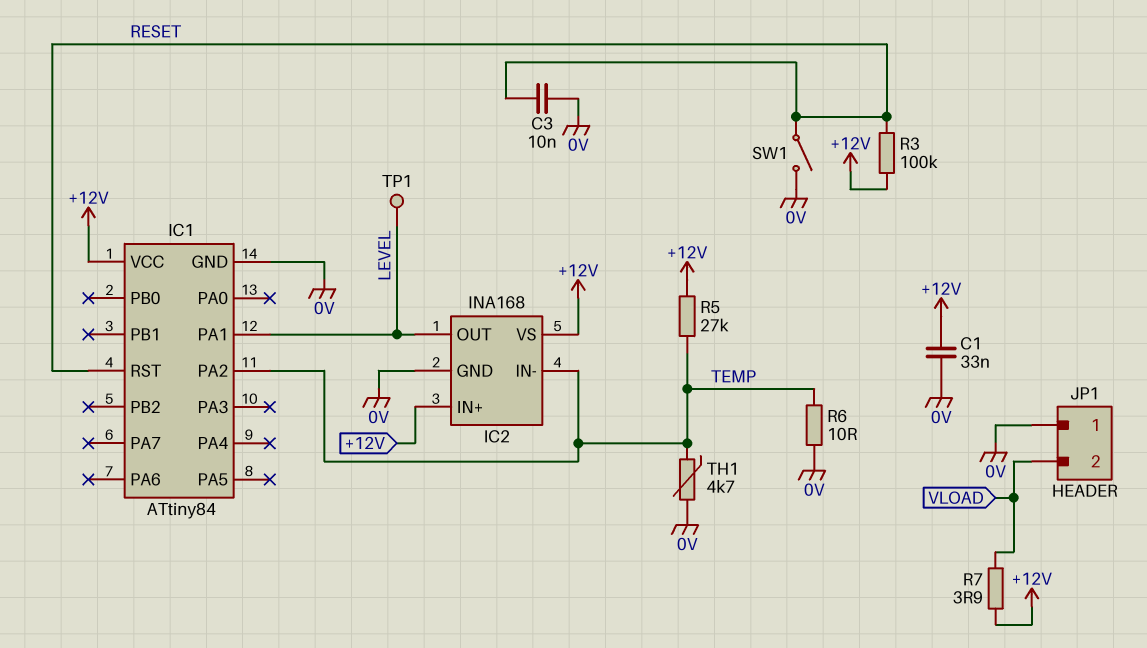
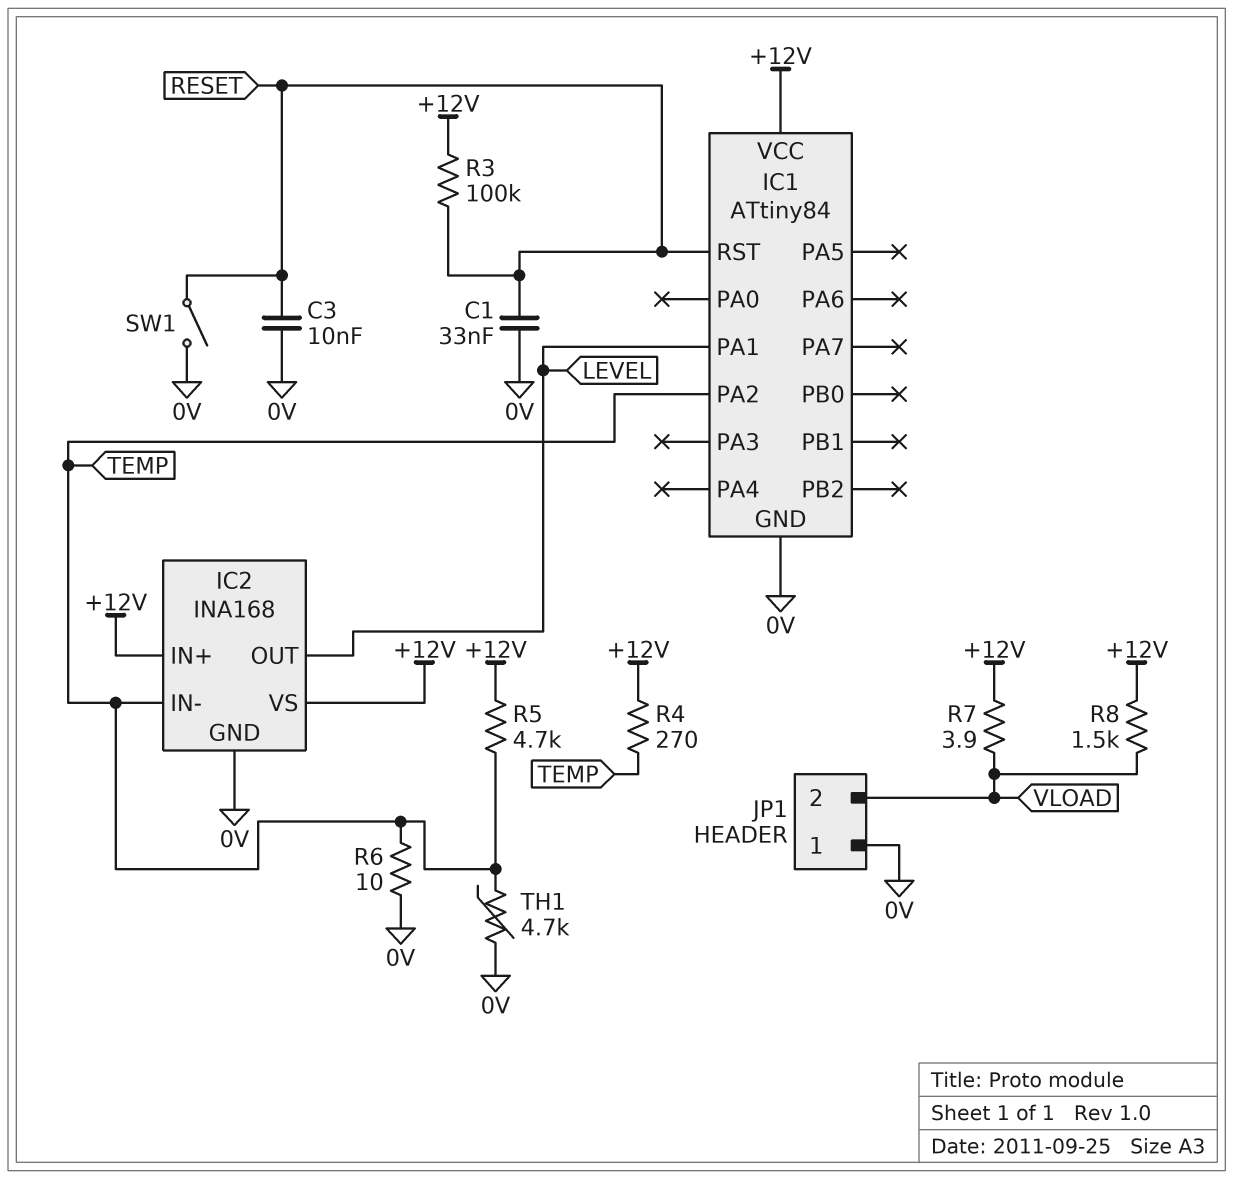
C1: 33nF (+12V, 0V) -> 33nF (0V, RESET)
R4: none -> 270 (+12V, TEMP)
R5: 27k (+12V, TEMP) -> 4.7k (+12V, TEMP)
R8: none -> 1.5k (+12V, VLOAD)
TP1: test point (LEVEL) -> none

